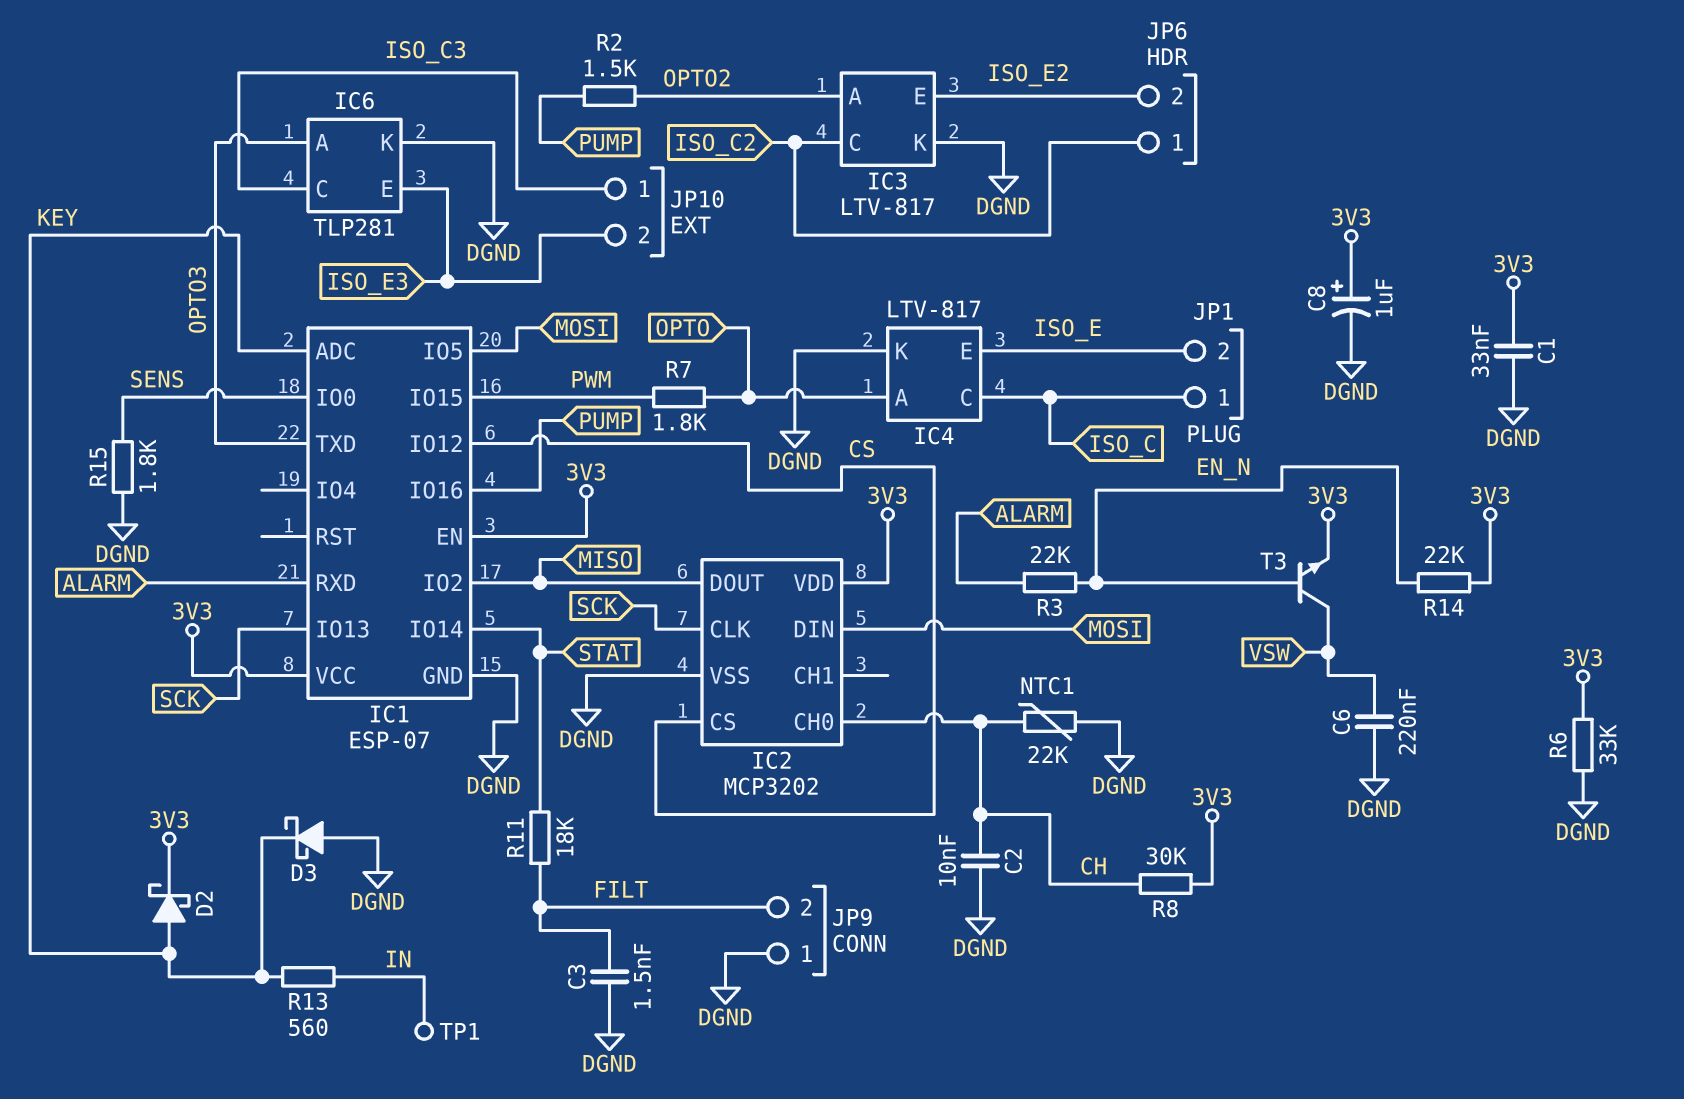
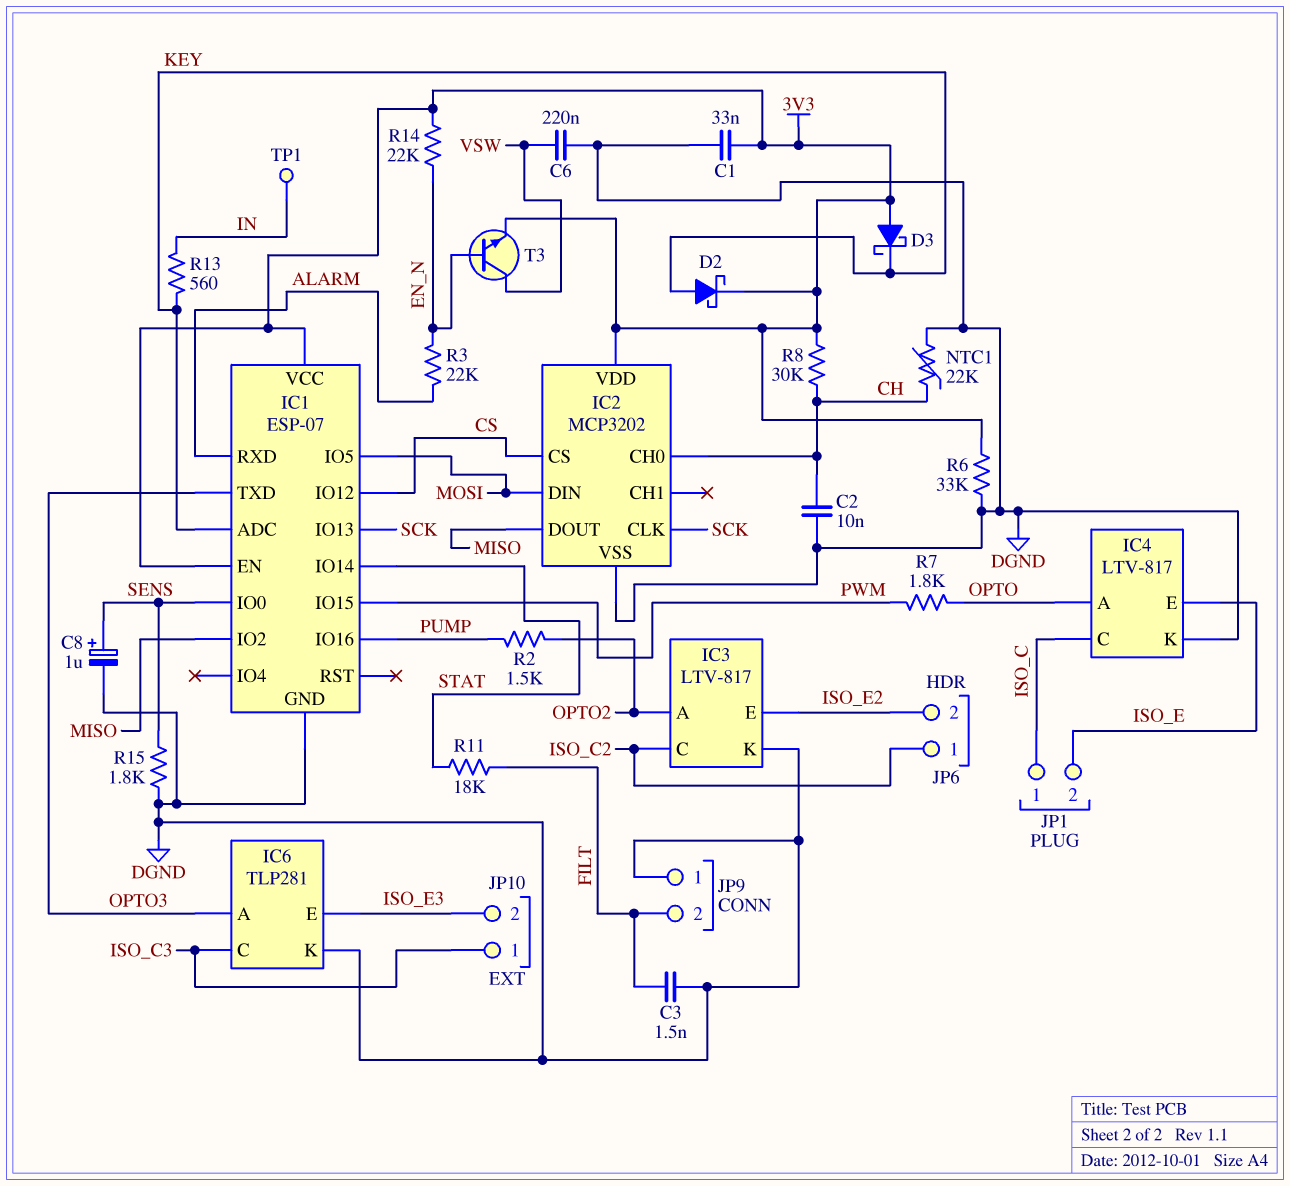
C8: 1uF (plus 3V3, minus DGND) -> 1uF (plus SENS, minus DGND)
D3: schottky (A DGND, K KEY) -> schottky (A 3V3, K KEY)

